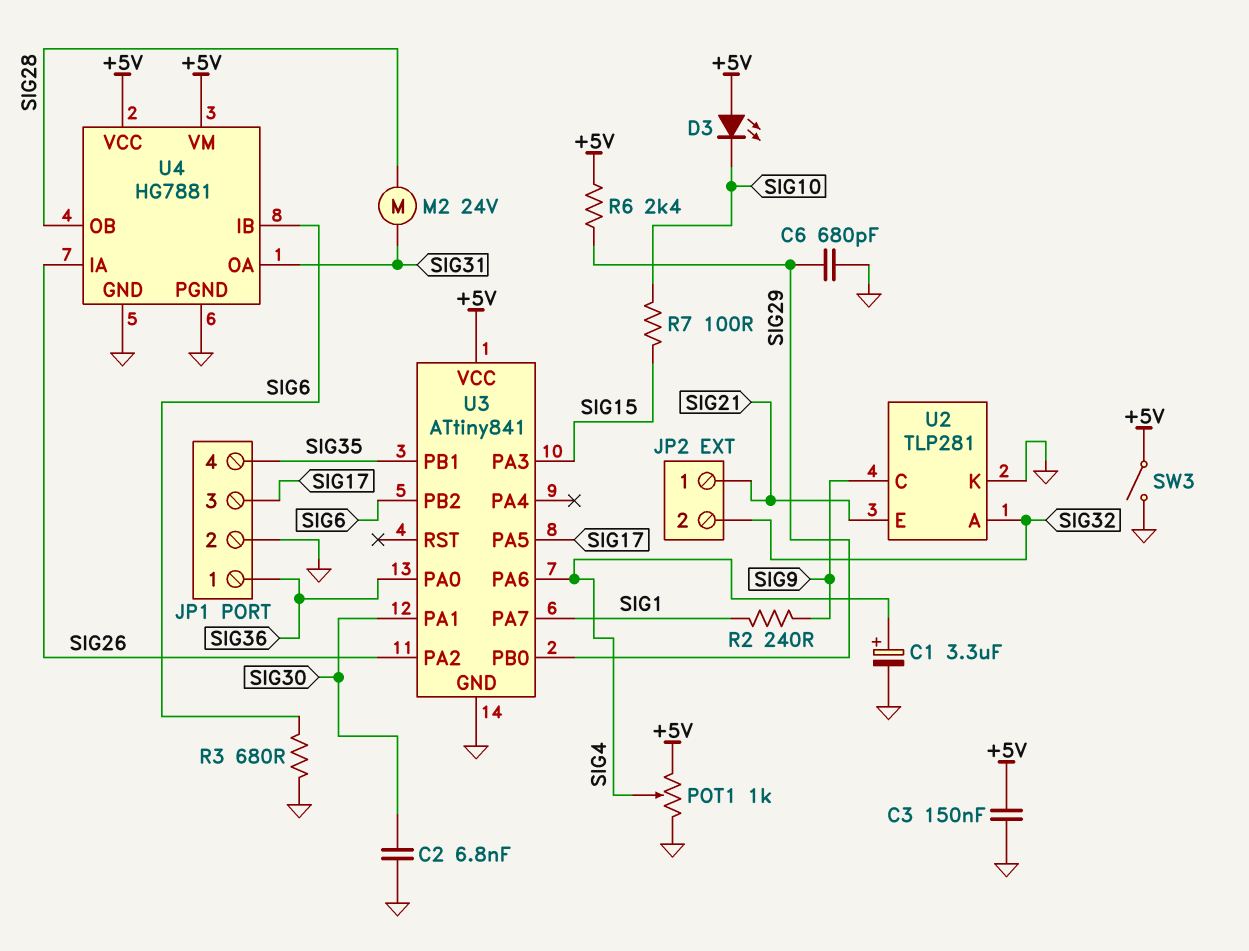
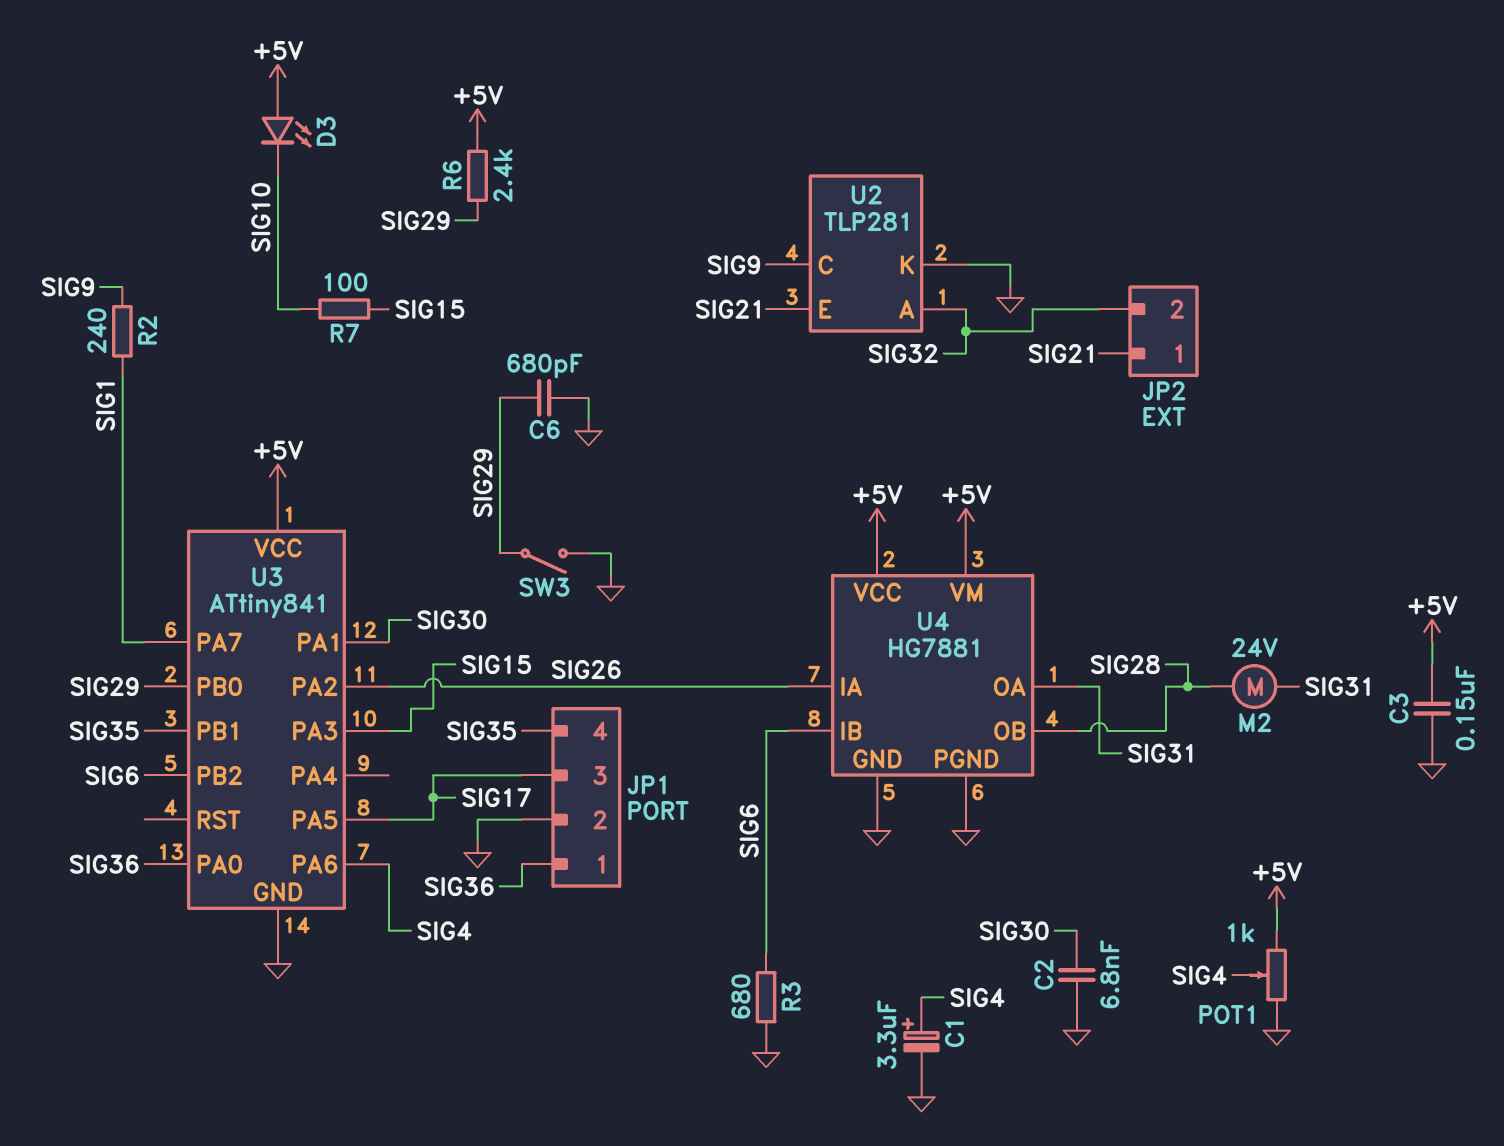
SW3: switch (+5V, GND) -> switch (GND, SIG29)

